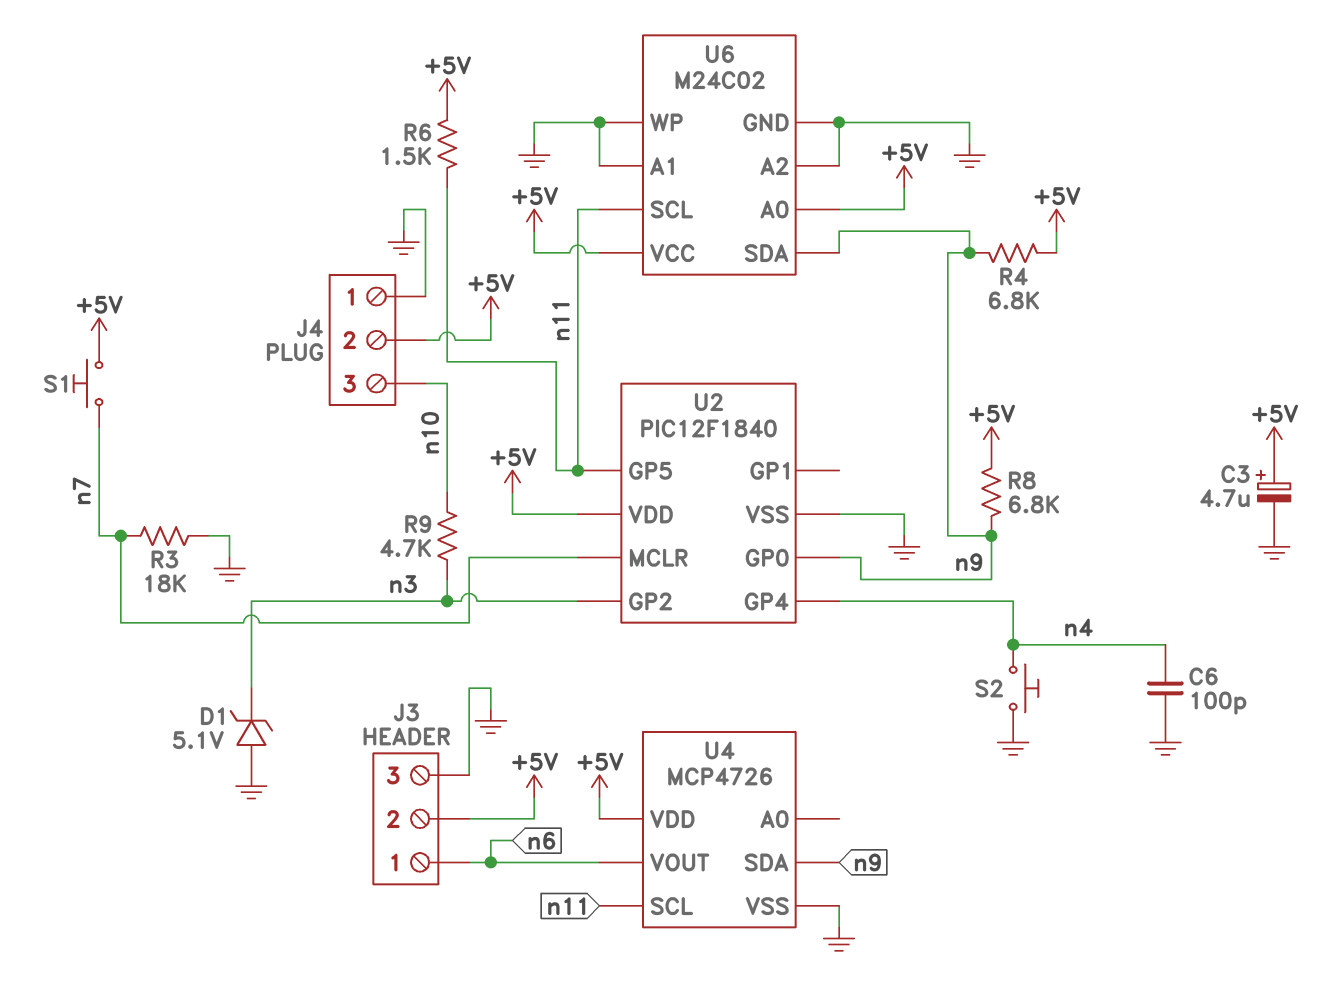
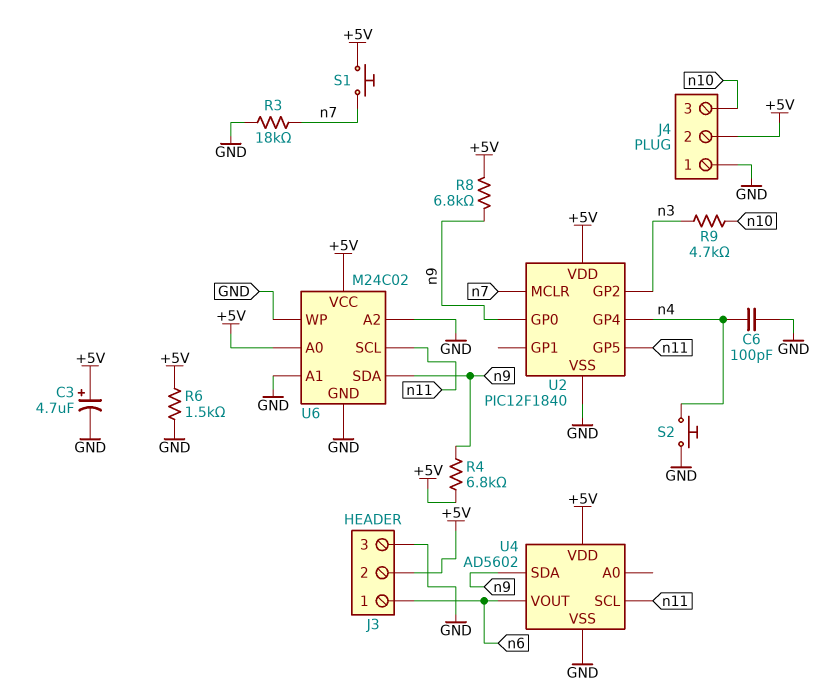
D1: zener 5.1V (A GND, K n3) -> none
R6: 1.5k (+5V, n11) -> 1.5k (+5V, GND)
U4: MCP4726 -> AD5602

